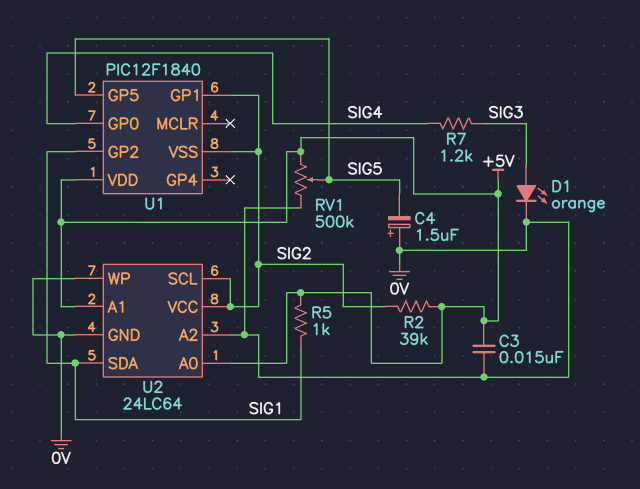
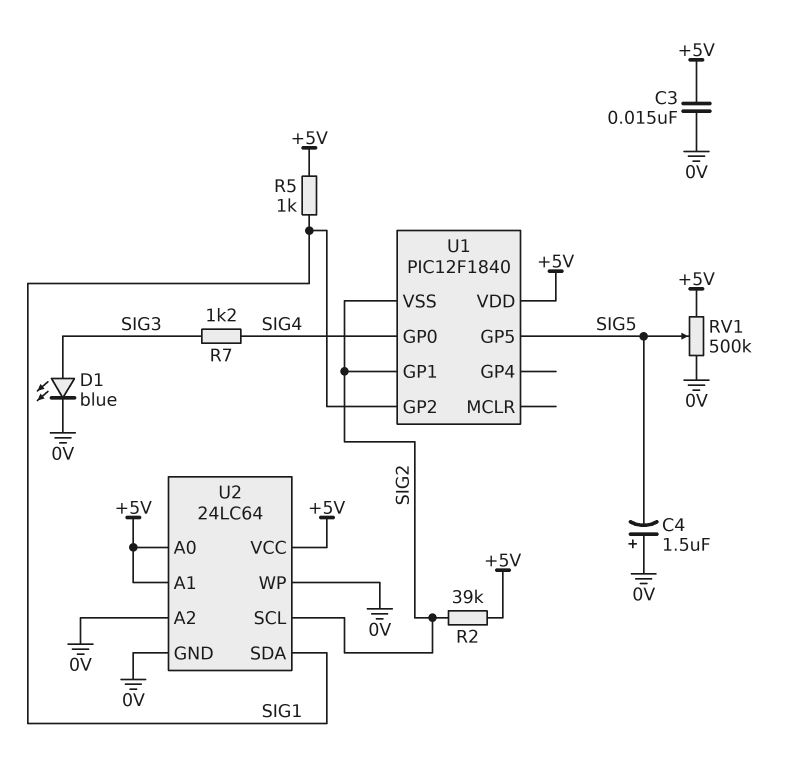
D1: LED orange (A SIG3, K 0V) -> LED blue (A SIG3, K 0V)
U2 pin VCC: SIG2 -> +5V

